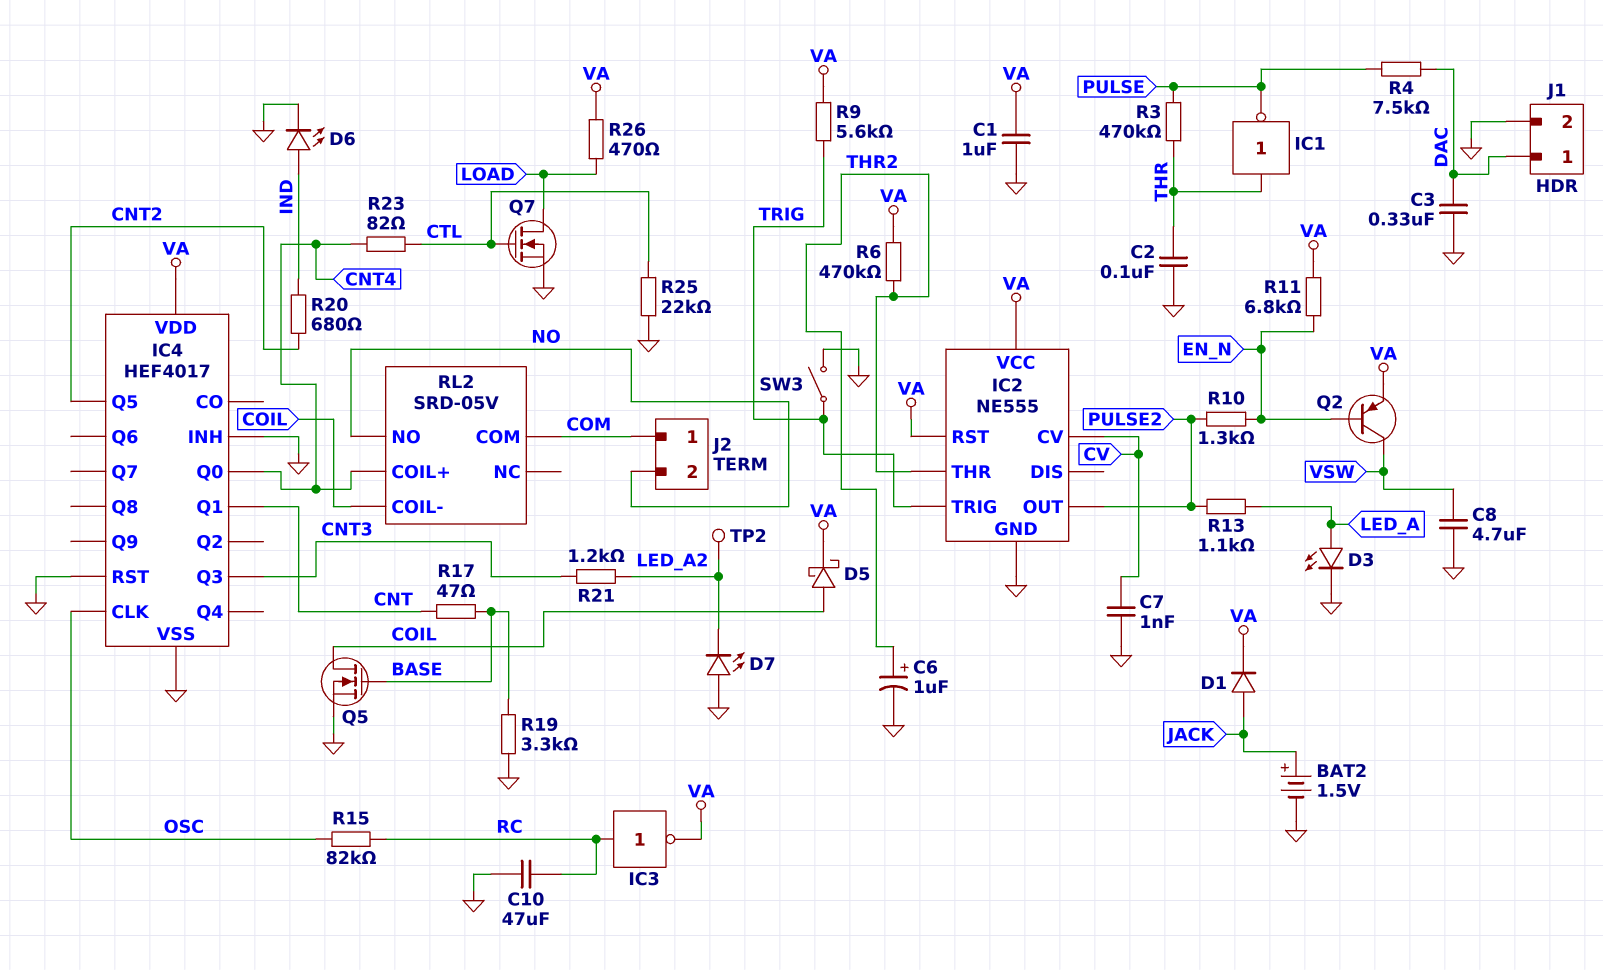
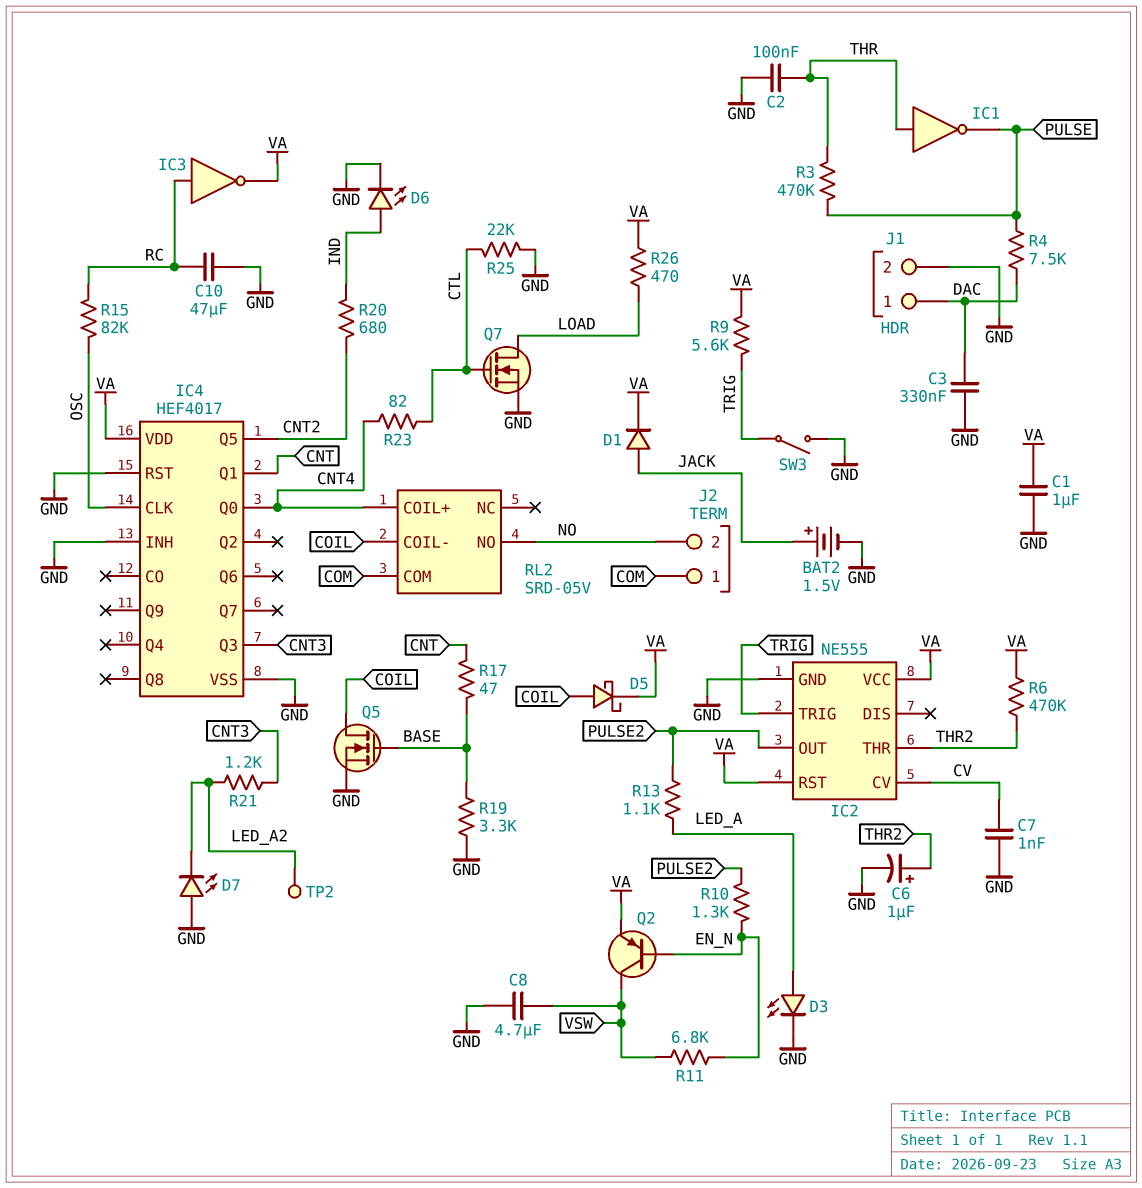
R11: 6.8k (EN_N, VA) -> 6.8k (EN_N, VSW)

